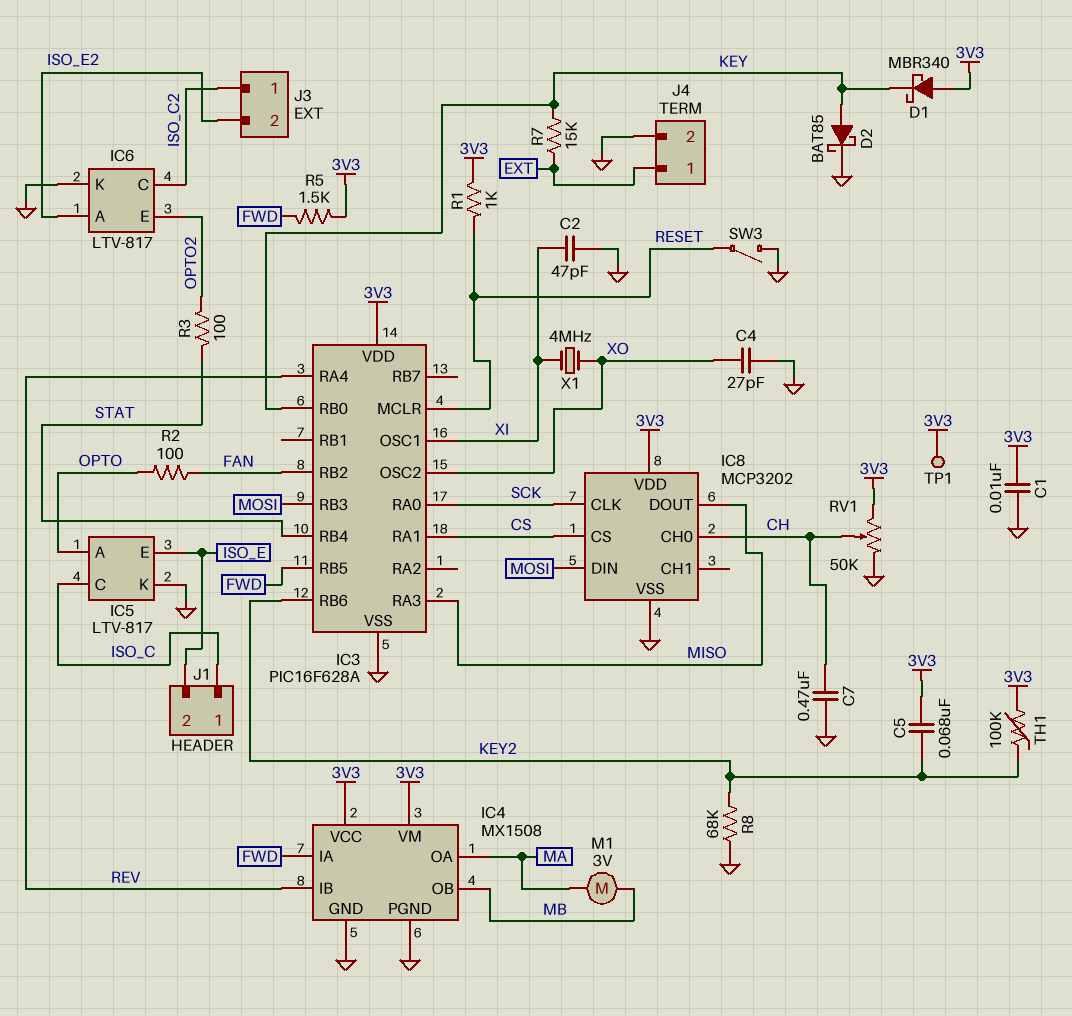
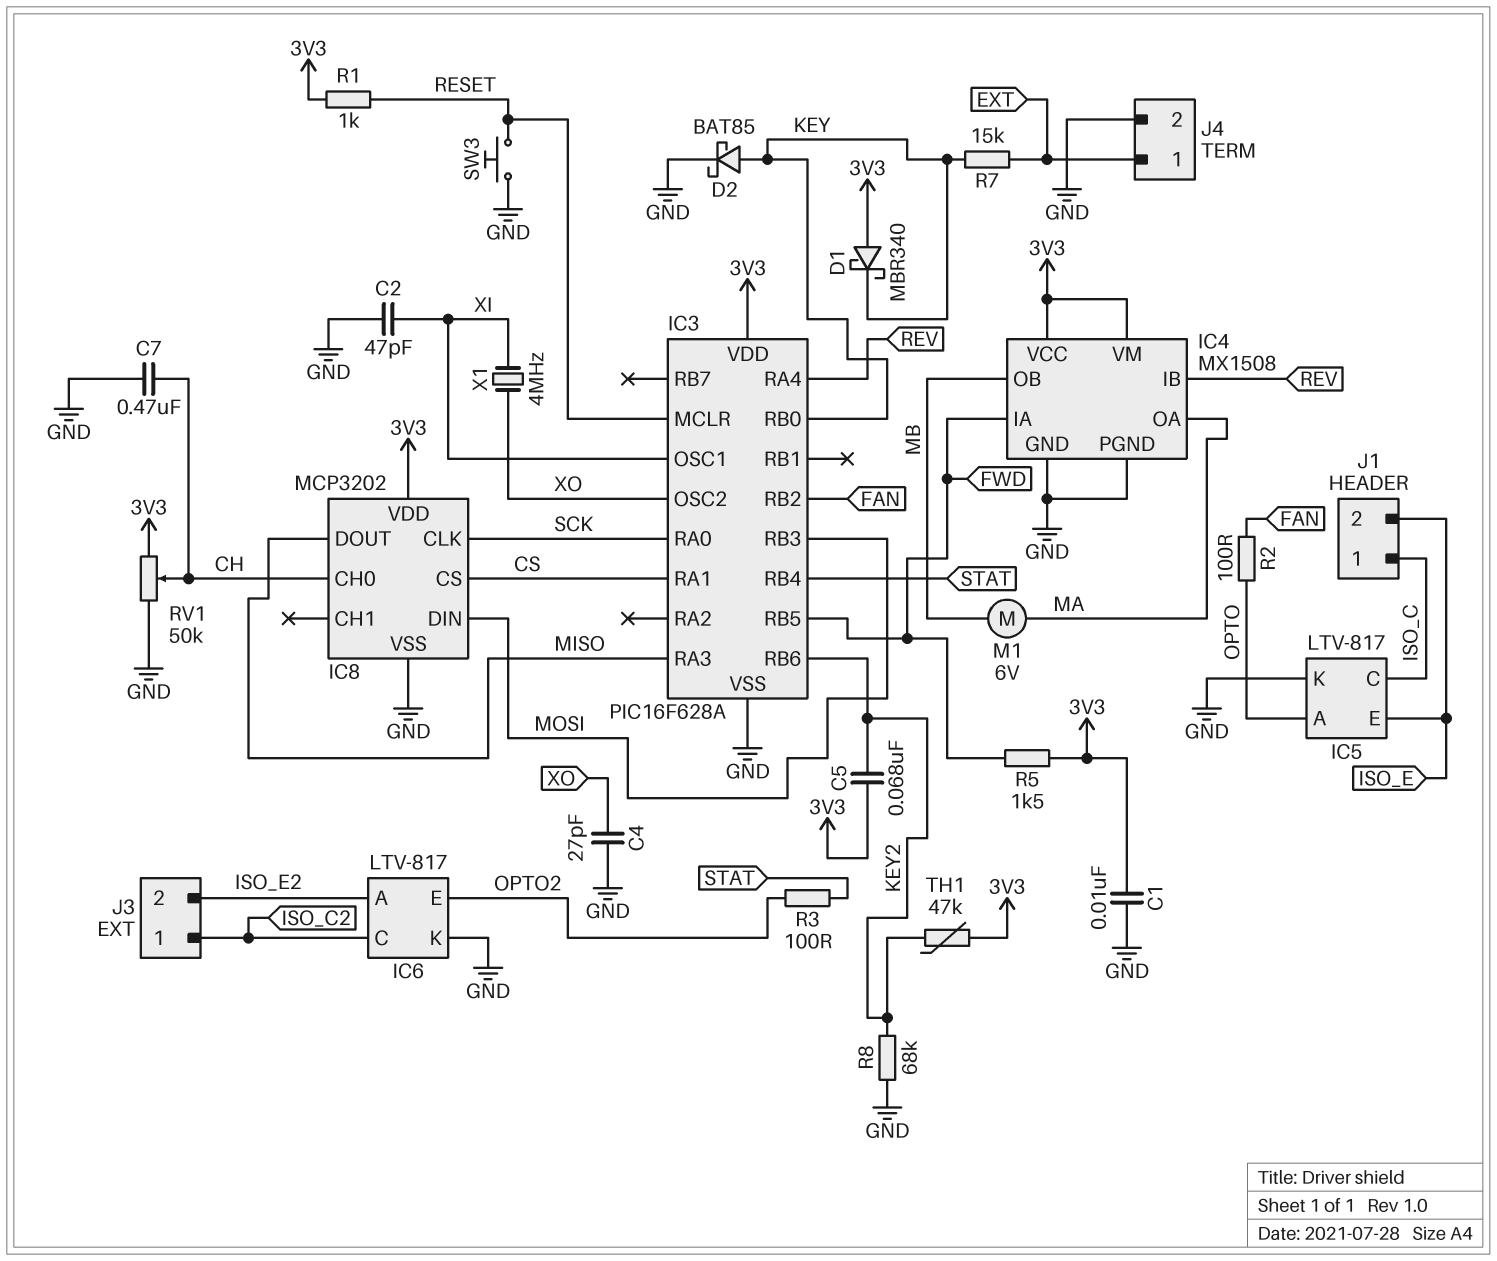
M1: motor 3V (MA, MB) -> motor 6V (MA, MB)
SW3: switch (GND, RESET) -> button (GND, RESET)
TH1: 100k (3V3, KEY2) -> 47k (3V3, KEY2)
TP1: test point (3V3) -> none

